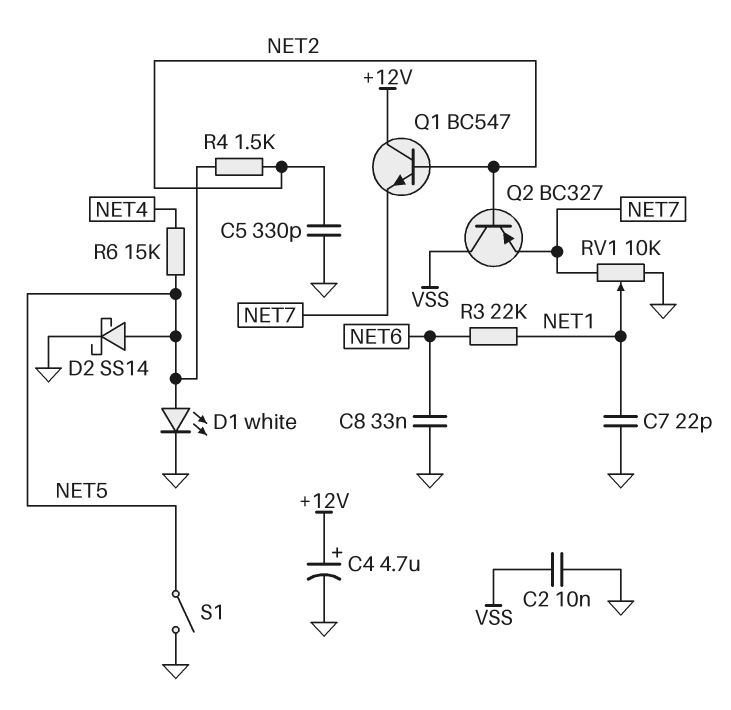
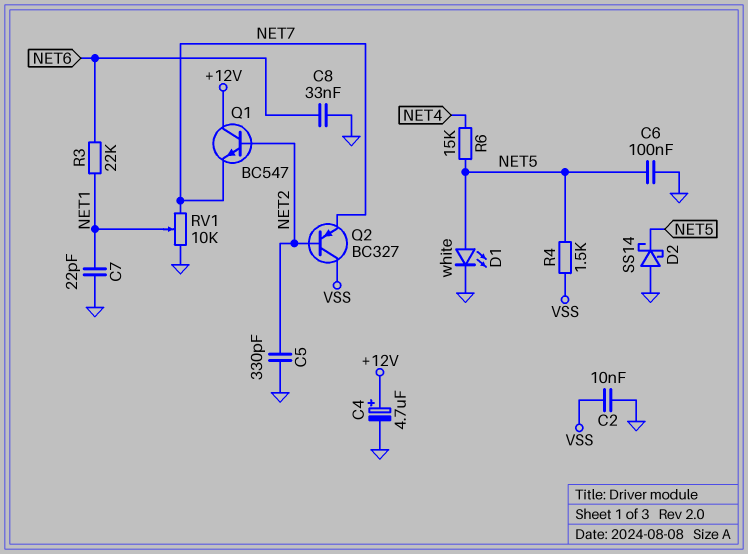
C6: none -> 100nF (GND, NET5)
D2: schottky SS14 (A NET5, K GND) -> schottky SS14 (A GND, K NET5)
R4: 1.5k (NET2, NET5) -> 1.5k (NET5, VSS)
S1: switch (GND, NET5) -> none

